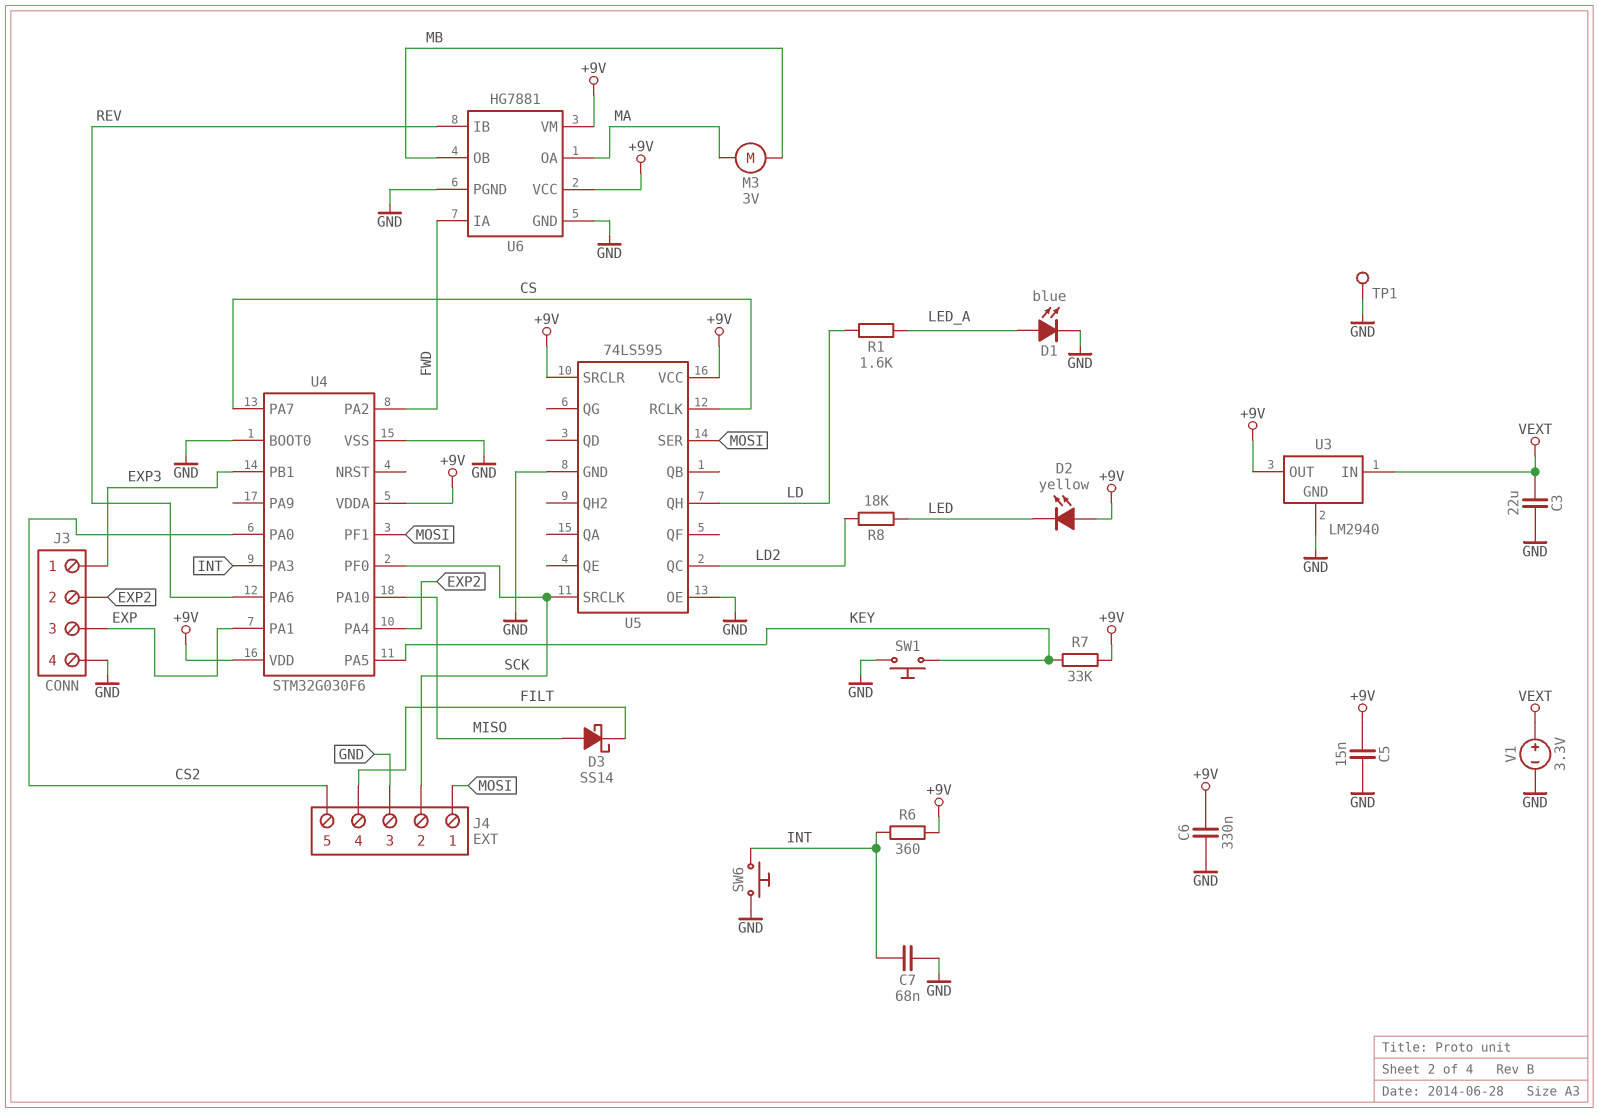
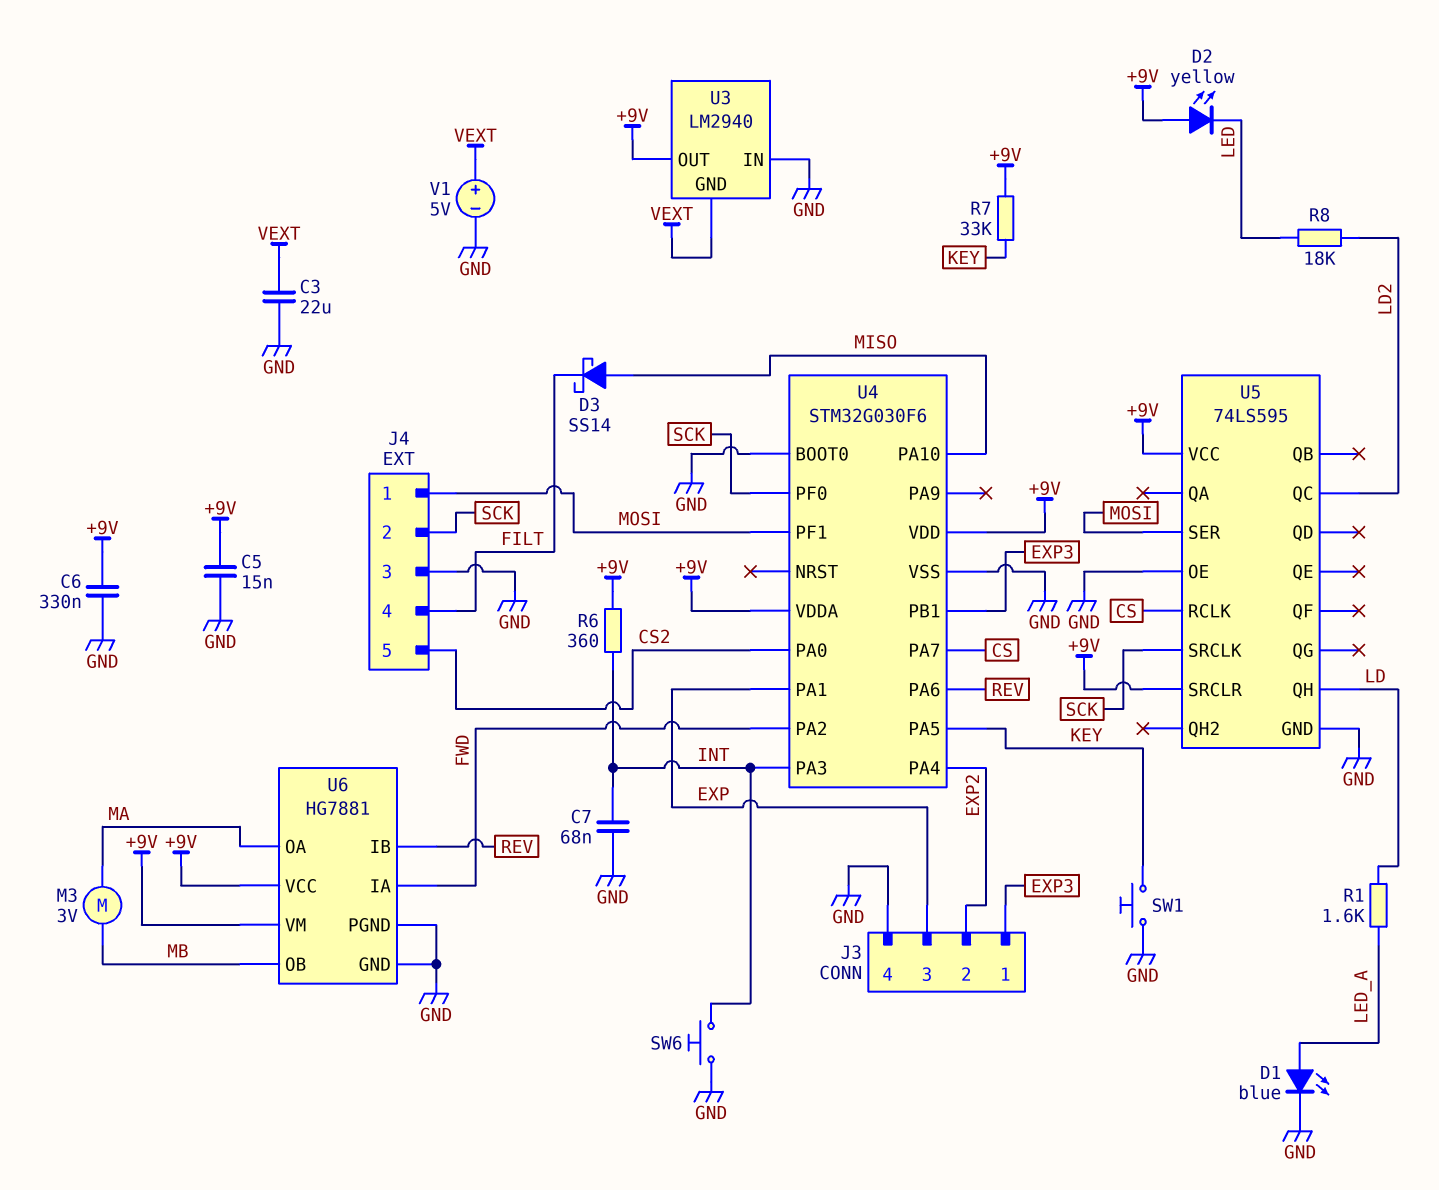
TP1: test point (GND) -> none
U3 pin GND: GND -> VEXT
U3 pin IN: VEXT -> GND
V1: 3.3V (plus VEXT, minus GND) -> 5V (plus VEXT, minus GND)

